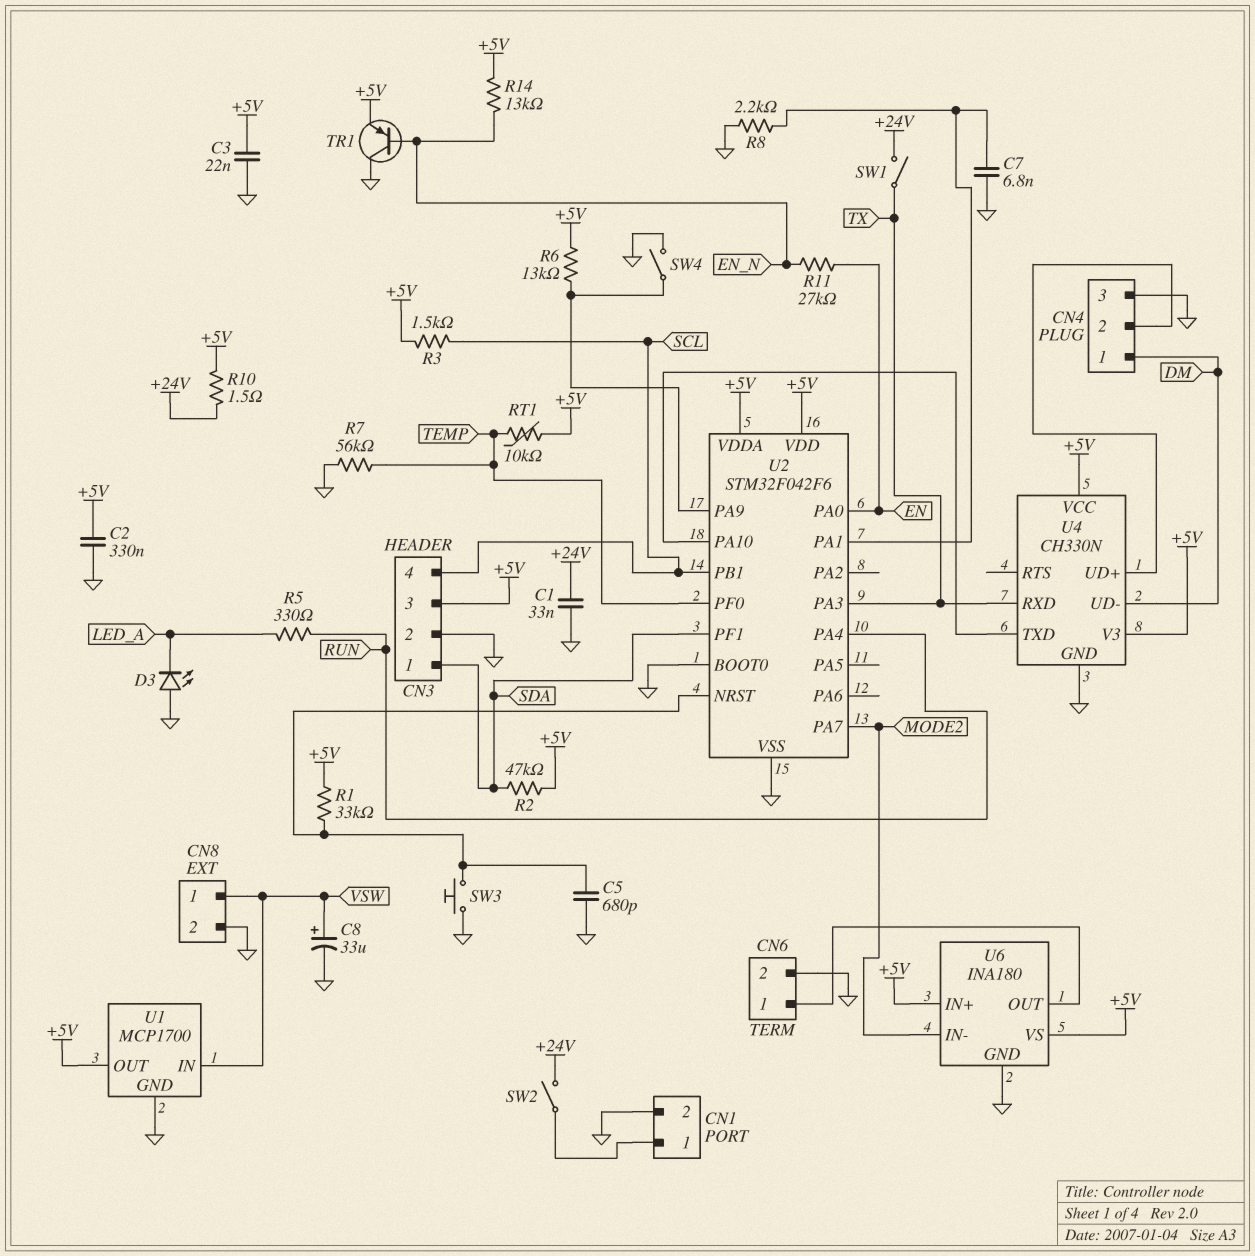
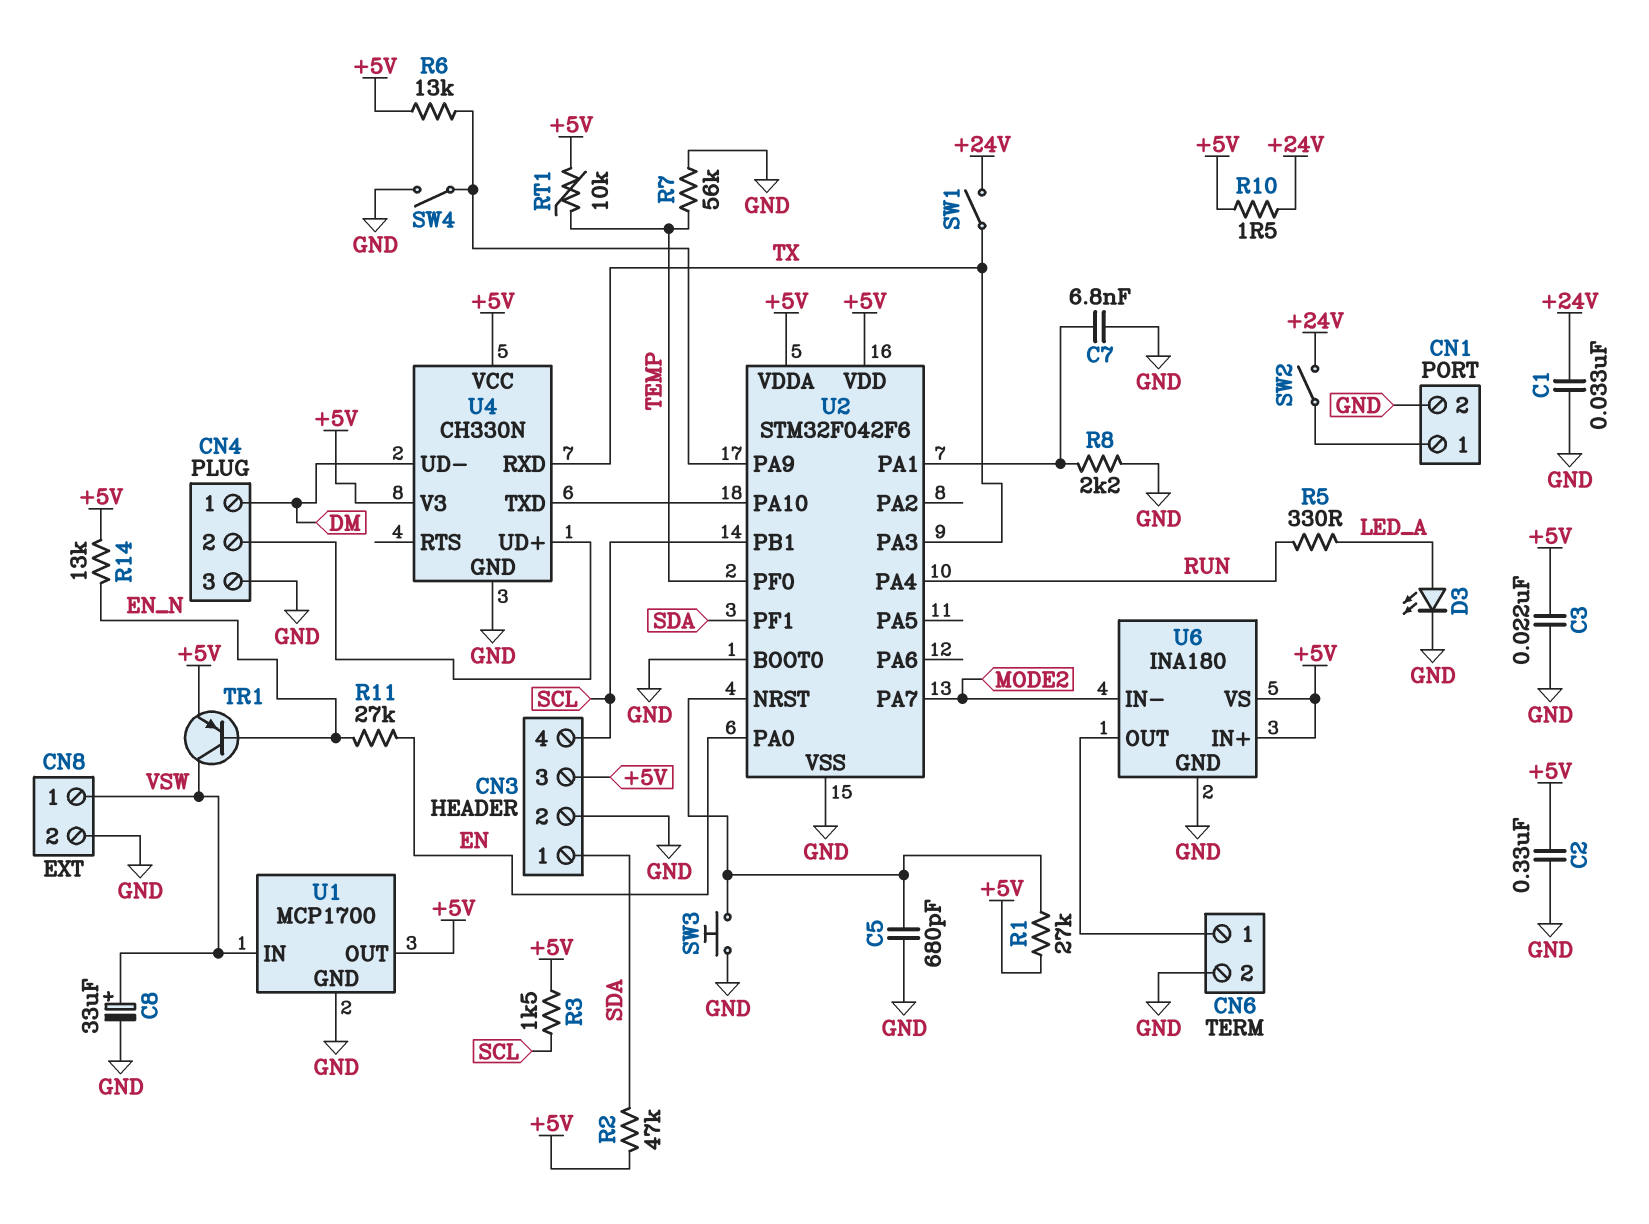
D3: LED (A GND, K LED_A) -> LED (A LED_A, K GND)
R1: 33k (+5V, U2/NRST) -> 27k (+5V, U2/NRST)
TR1: PNP (B EN_N, C GND, E +5V) -> PNP (B EN_N, C VSW, E +5V)

